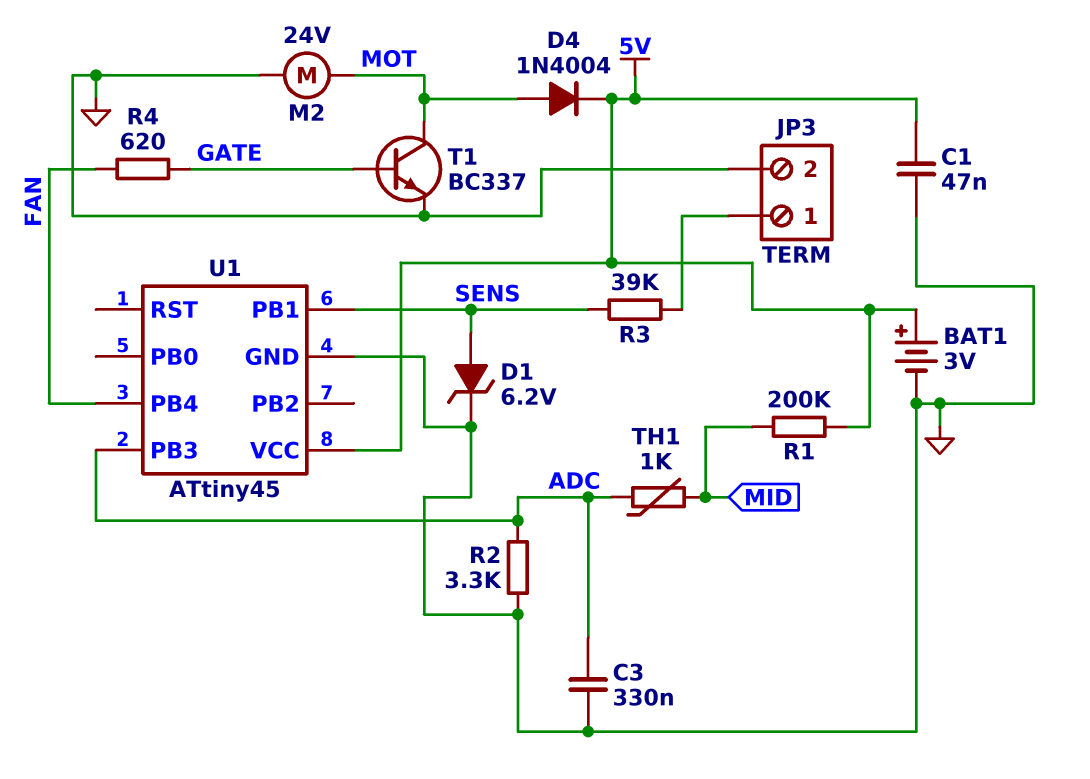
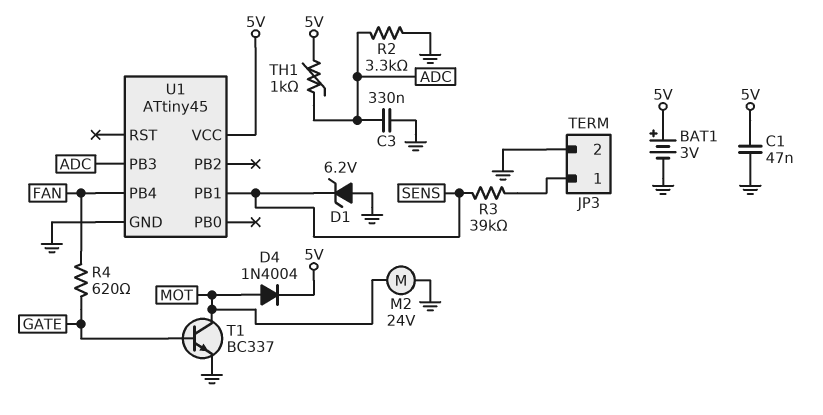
D1: zener 6.2V (A SENS, K GND) -> zener 6.2V (A GND, K SENS)
R1: 200k (5V, MID) -> none
TH1: 1k (ADC, MID) -> 1k (5V, ADC)

